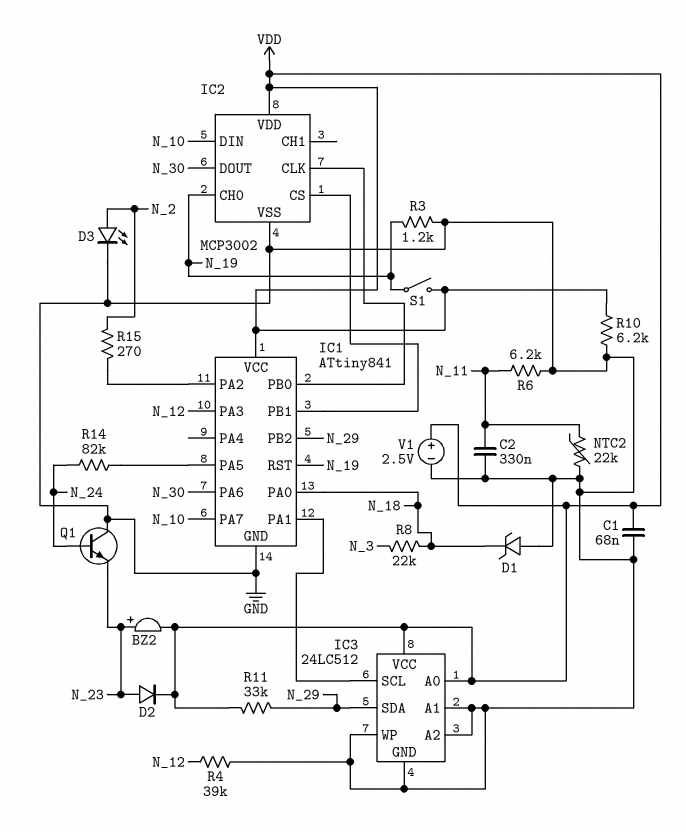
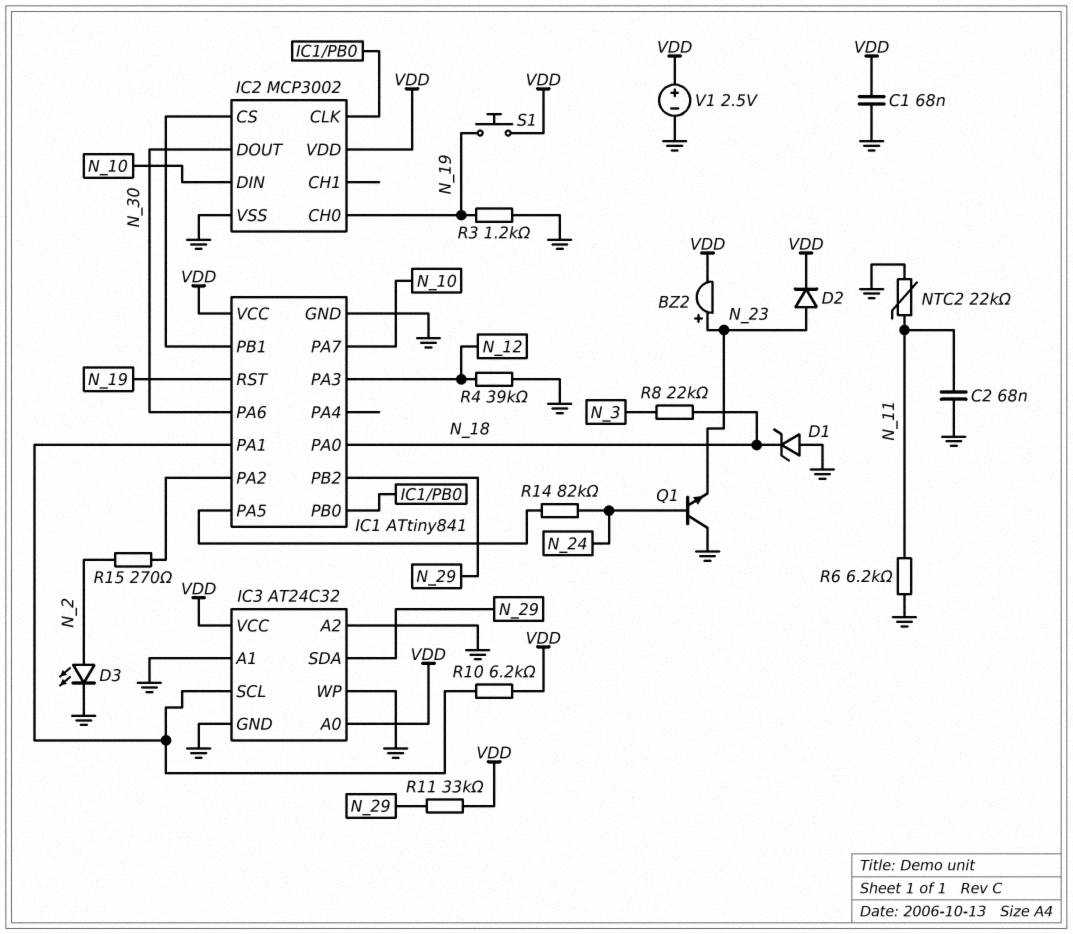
C2: 330nF (GND, N_11) -> 68nF (GND, N_11)
IC3: 24LC512 -> AT24C32
R10: 6.2k (GND, VDD) -> 6.2k (IC1/PA1, VDD)
S1: switch (N_19, VDD) -> button (N_19, VDD)

